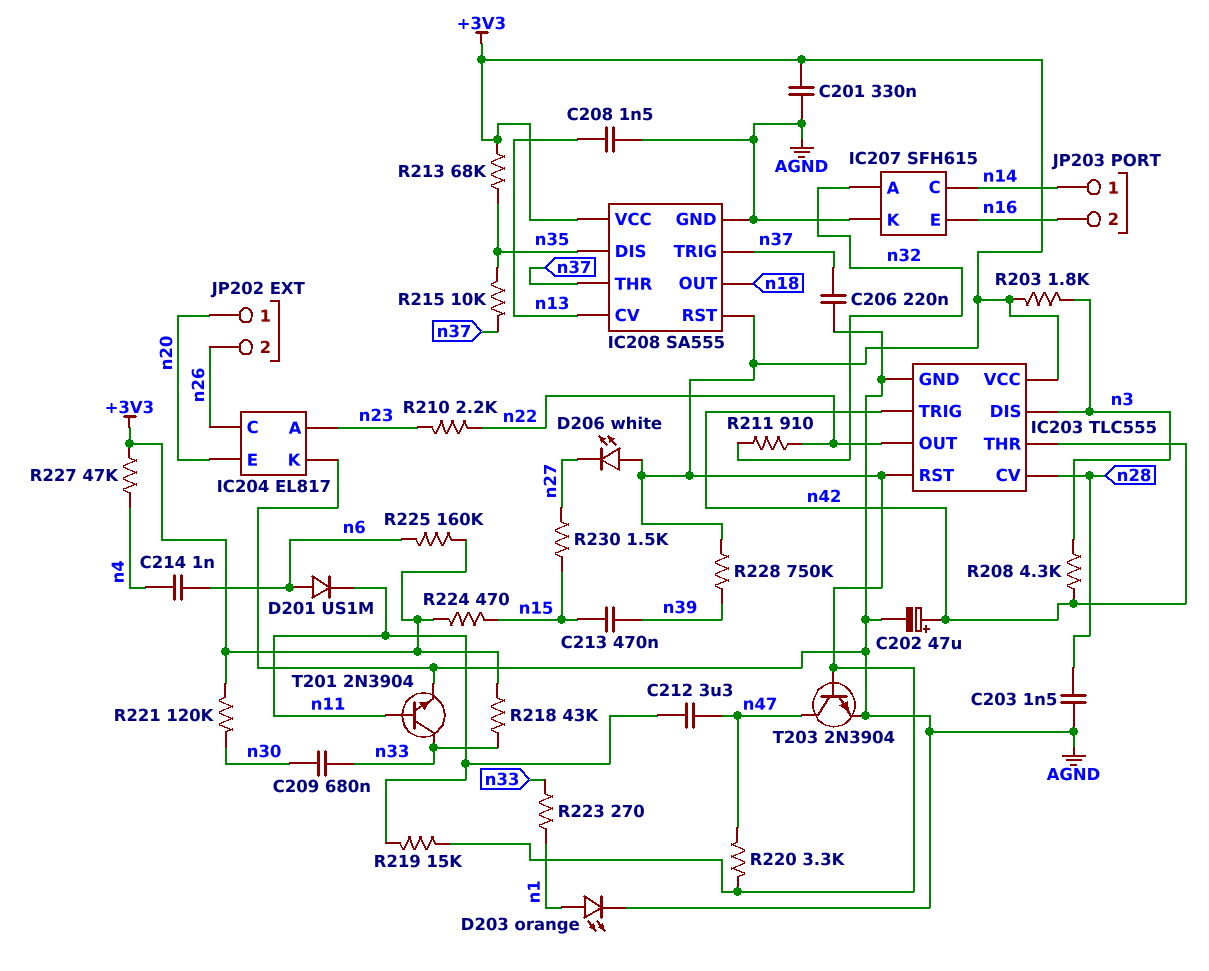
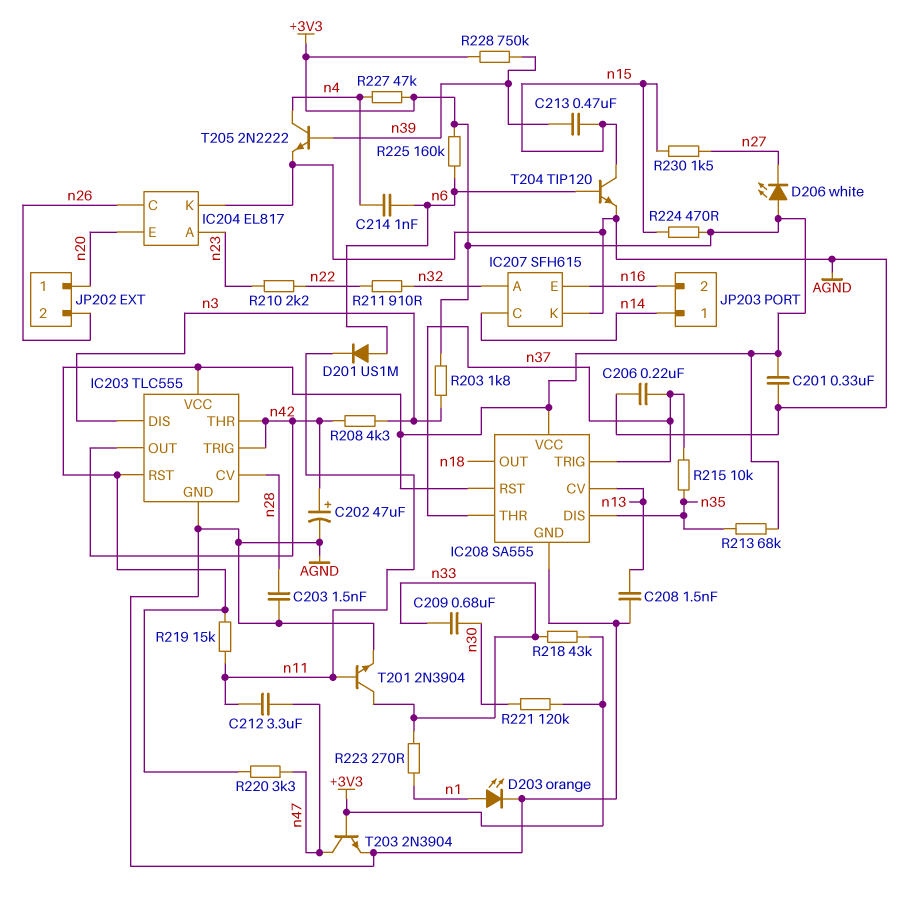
IC203 pin OUT: n22 -> n42
T204: none -> NPN TIP120 (B n6, C n15, E AGND)
T205: none -> NPN 2N2222 (B n39, C n4, E AGND)

